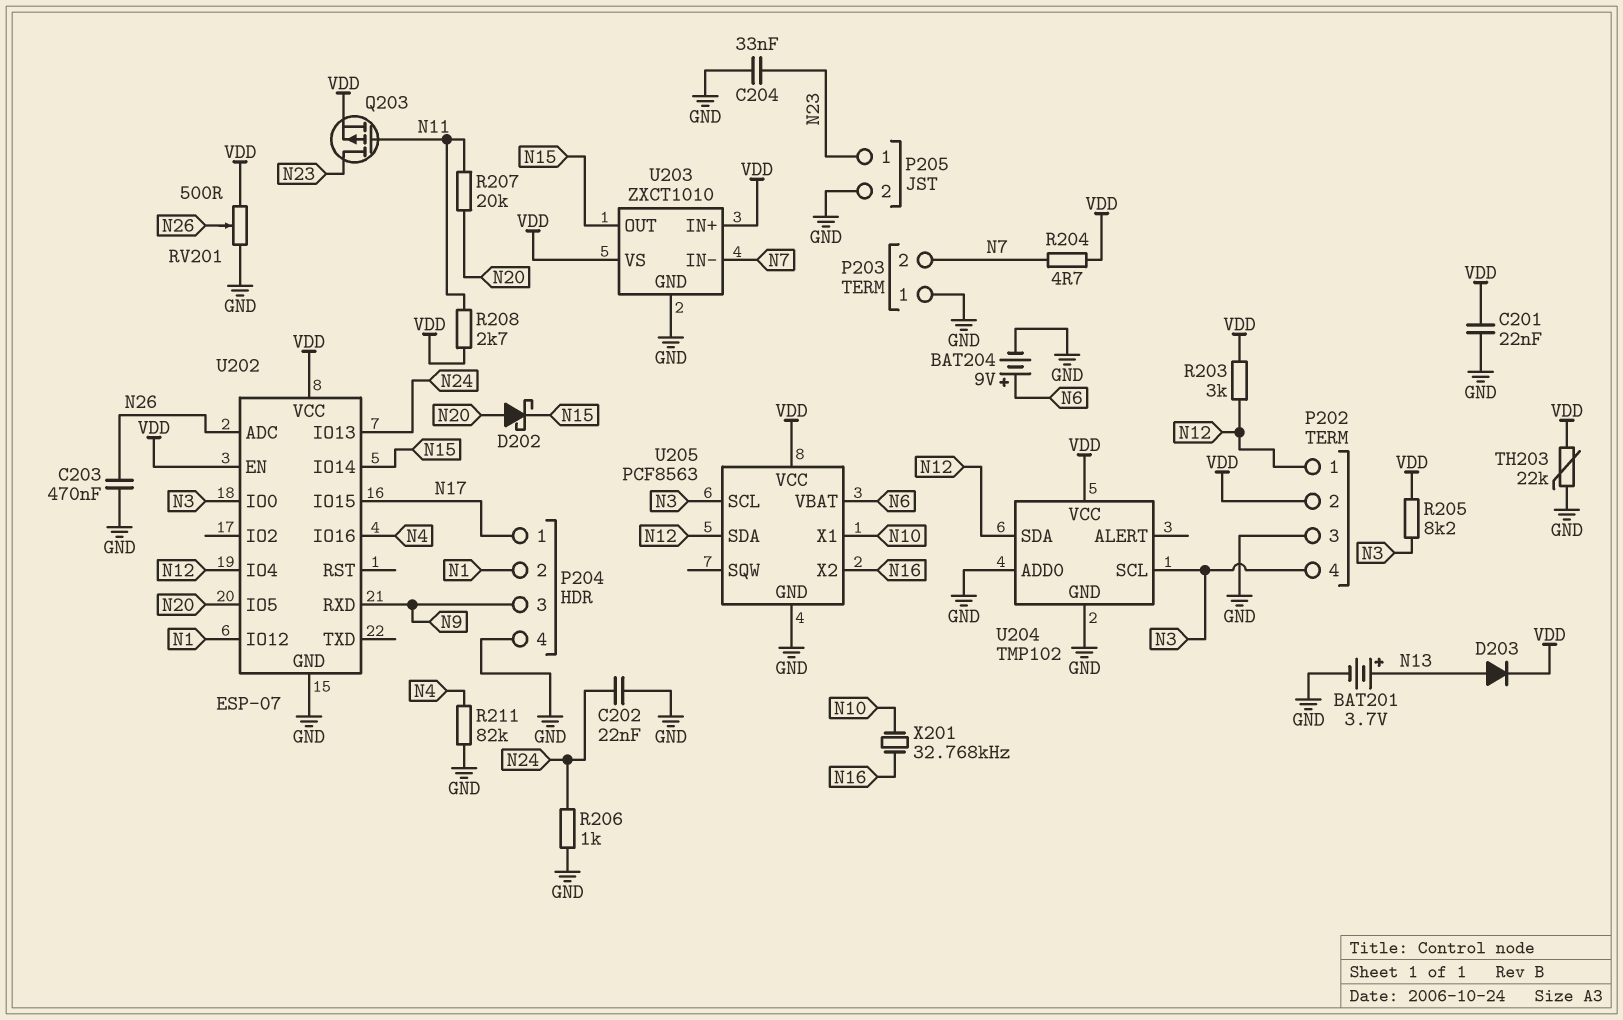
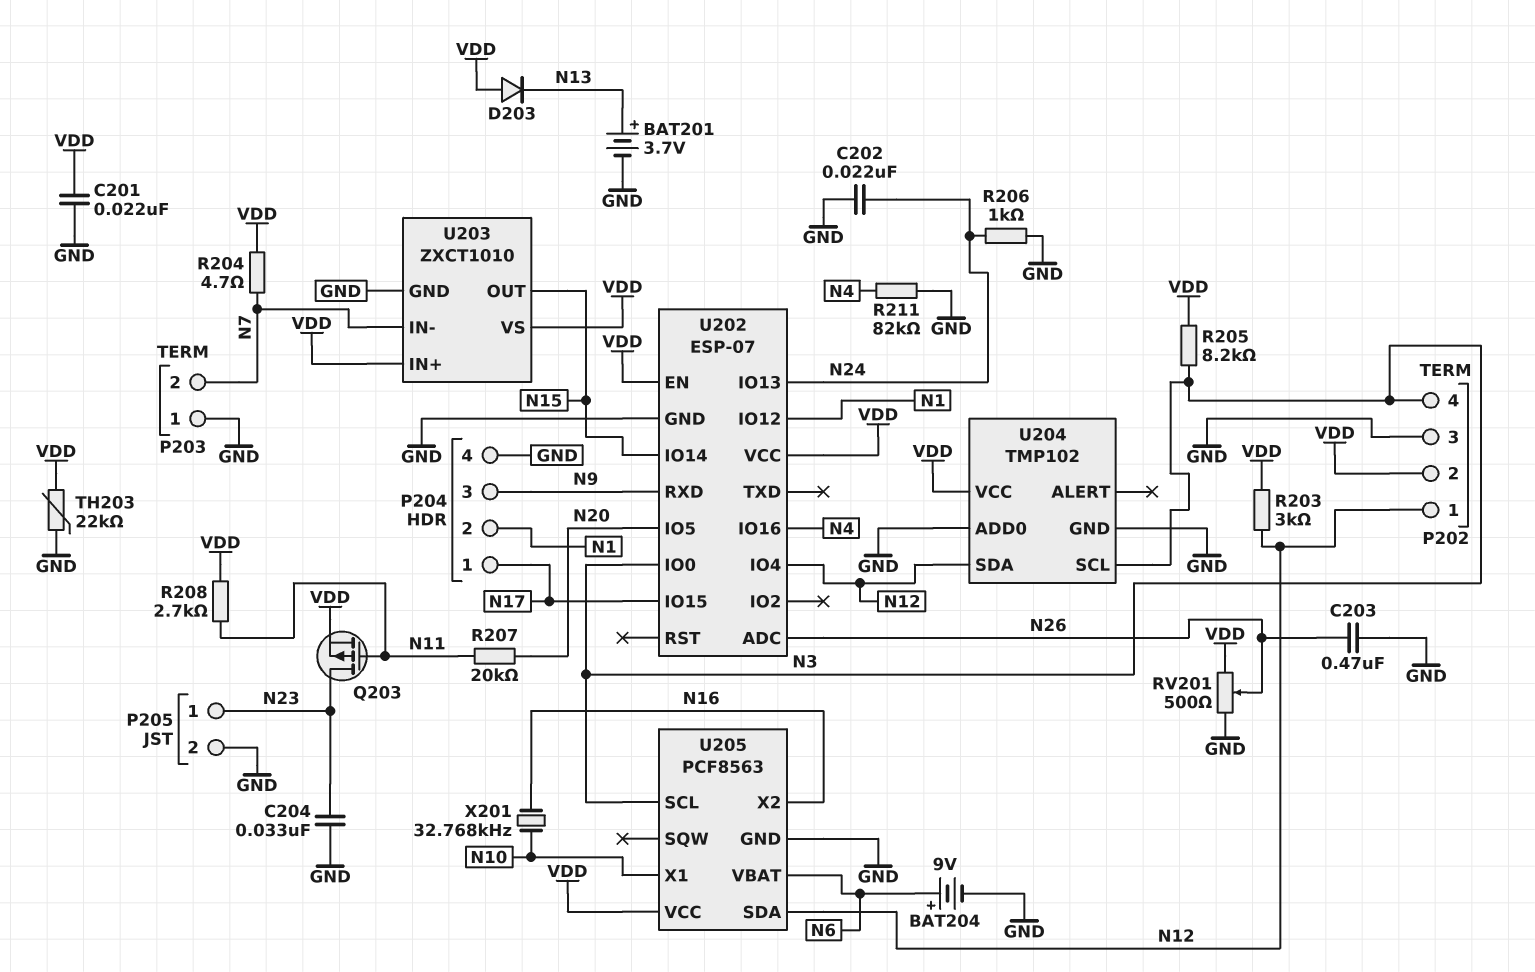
D202: schottky (A N20, K N15) -> none
D203: diode (A N13, K VDD) -> diode (A VDD, K N13)

